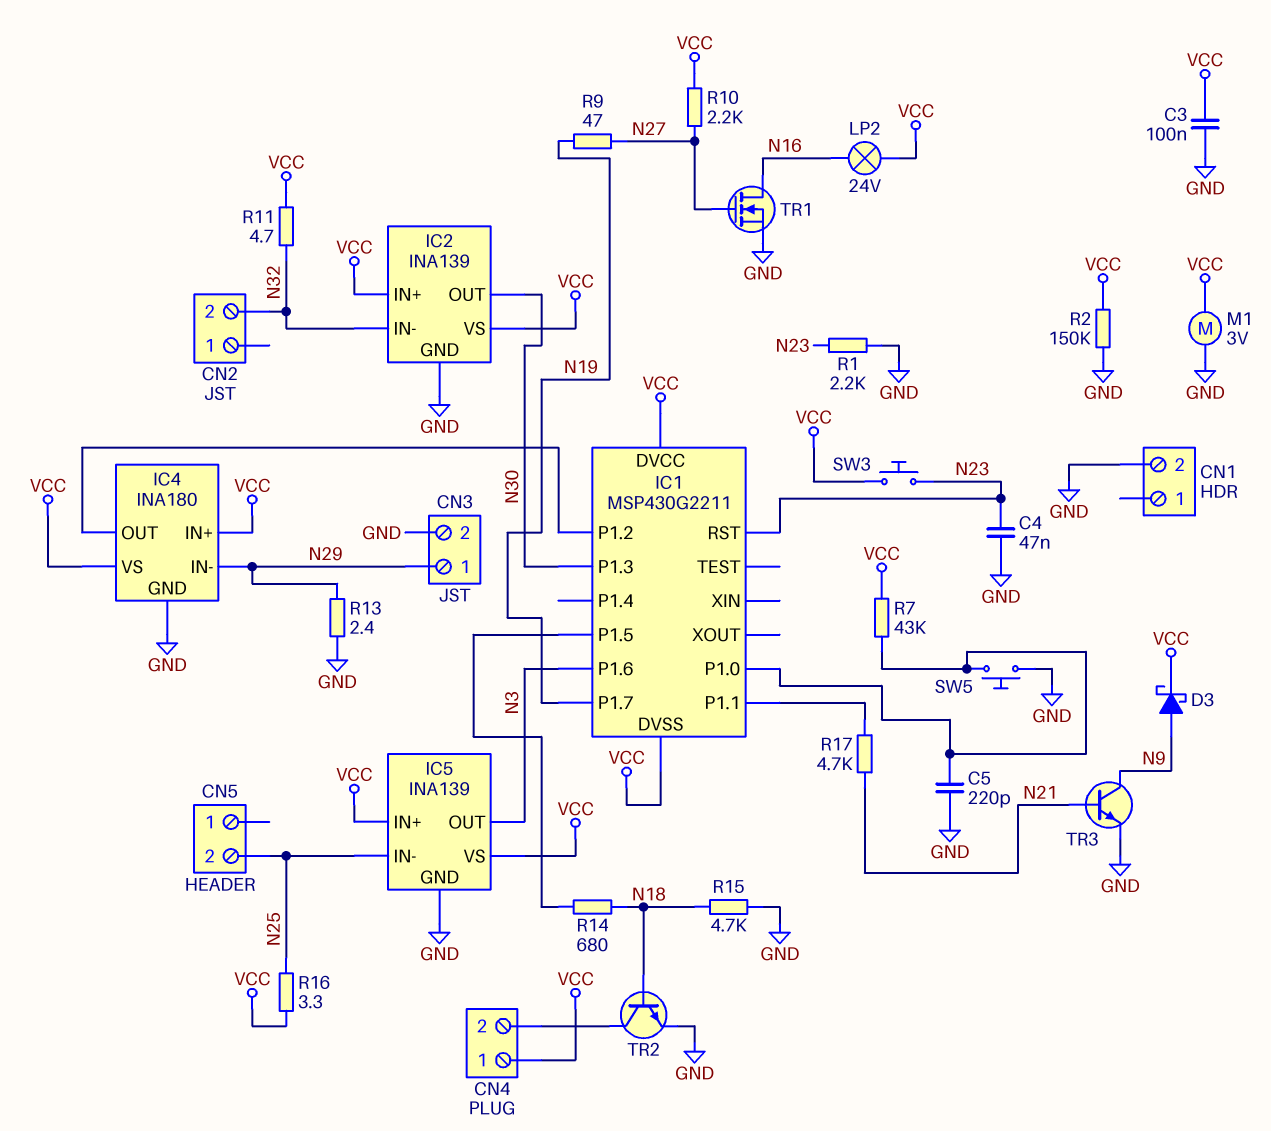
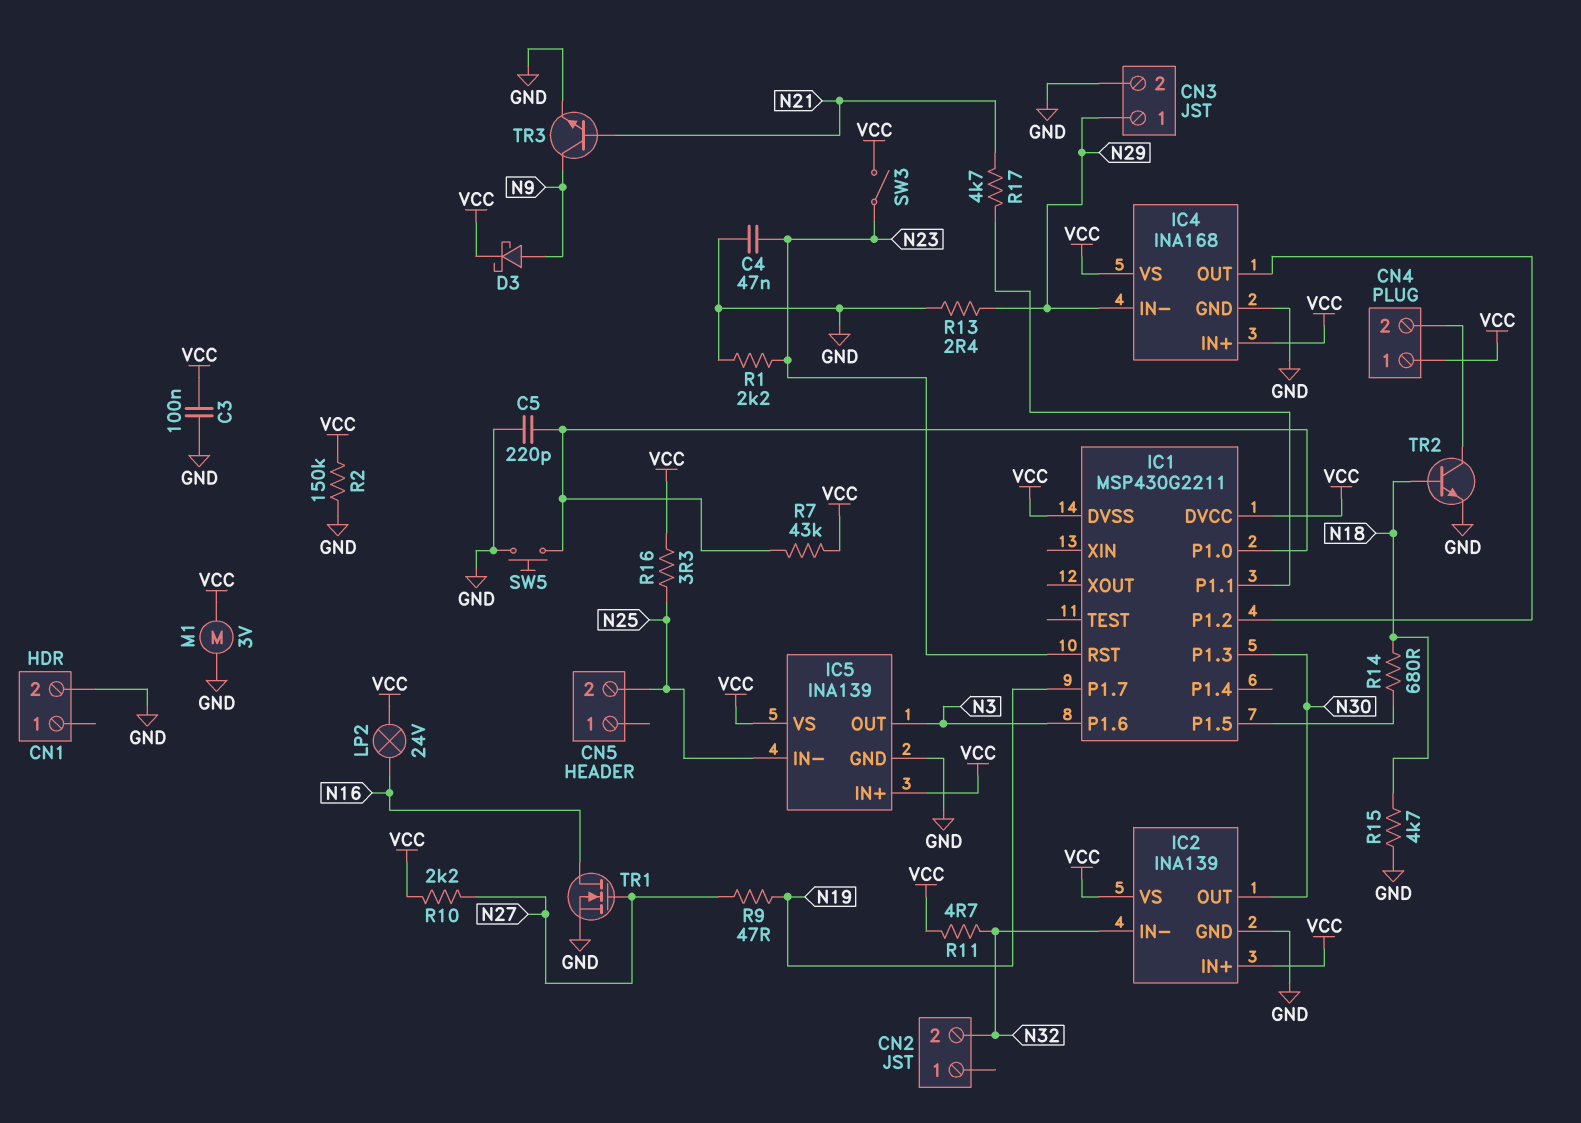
IC4: INA180 -> INA168
SW3: button (N23, VCC) -> switch (N23, VCC)

